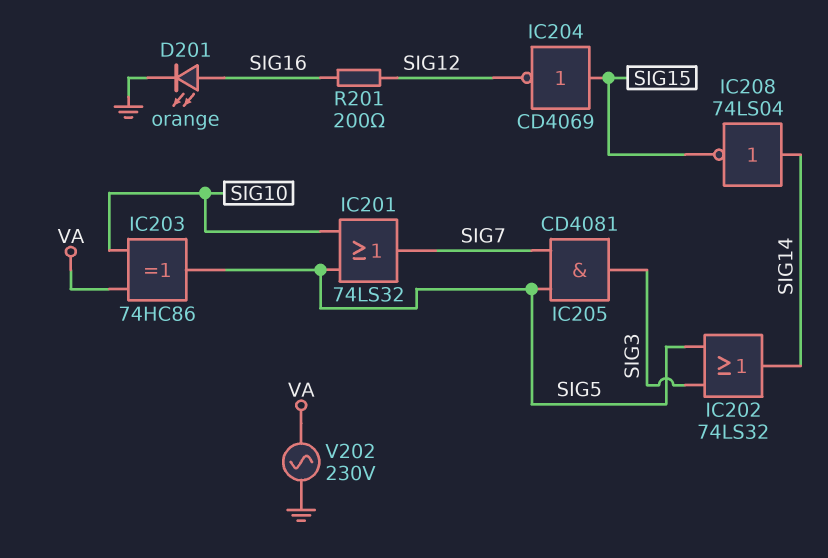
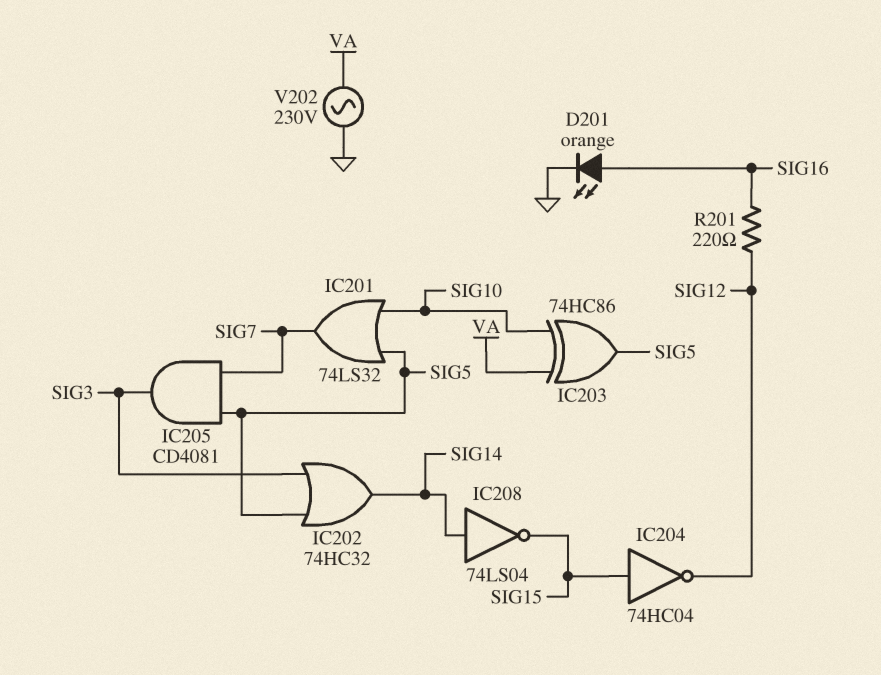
IC202: OR 74LS32 (in SIG3, in SIG5, out SIG14) -> OR 74HC32 (in SIG3, in SIG5, out SIG14)
IC204: NOT CD4069 (in SIG15, out SIG12) -> NOT 74HC04 (in SIG15, out SIG12)
R201: 200 (SIG12, SIG16) -> 220 (SIG12, SIG16)

